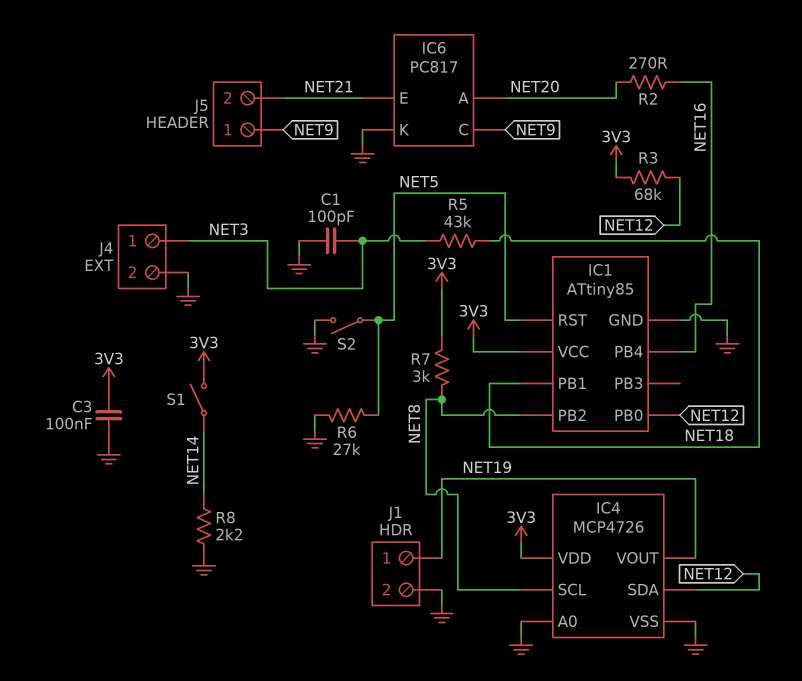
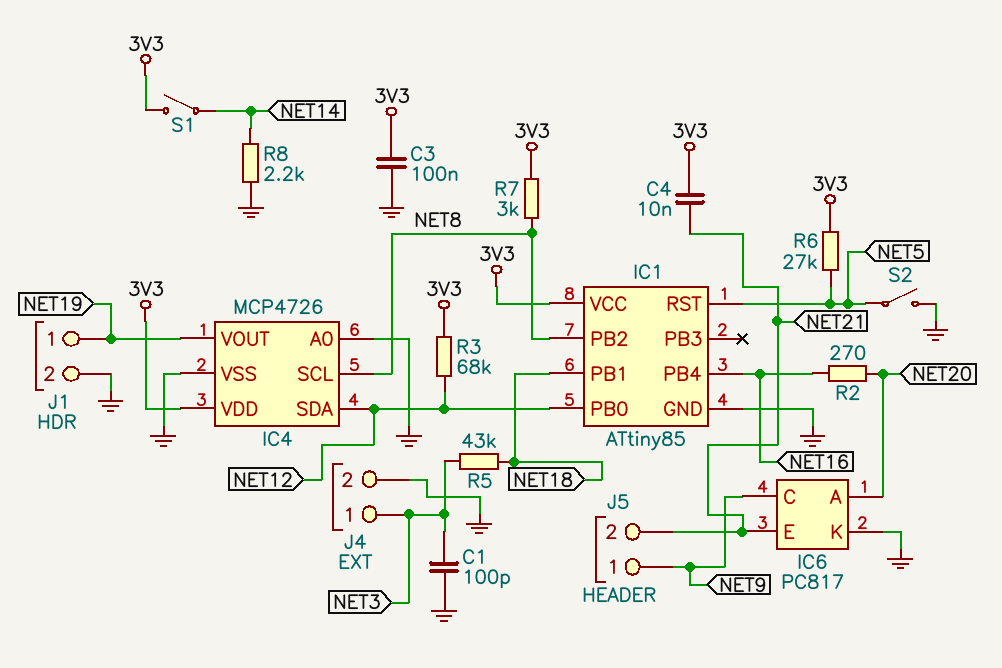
C4: none -> 10nF (3V3, NET21)
R6: 27k (GND, NET5) -> 27k (3V3, NET5)

